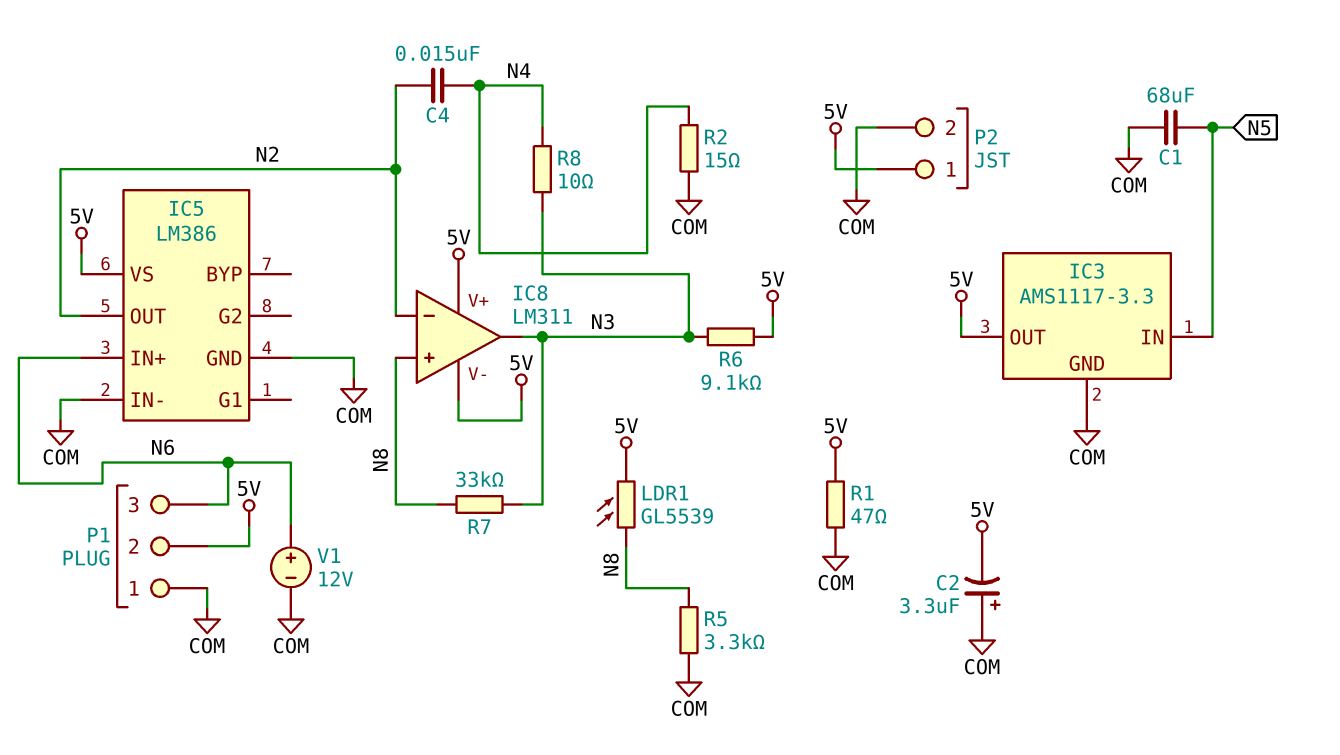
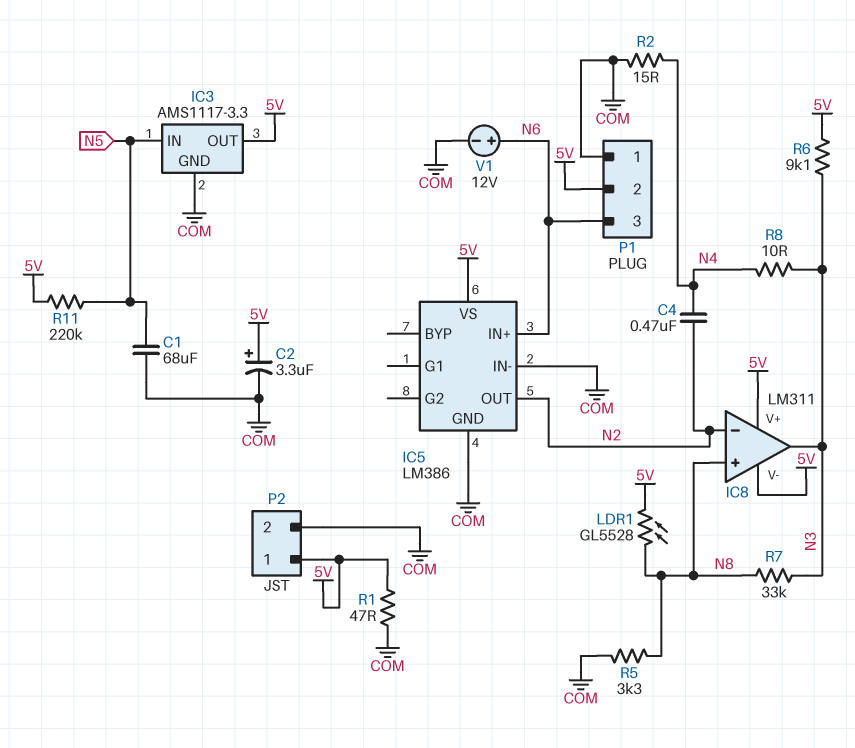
C2: 3.3uF (plus COM, minus 5V) -> 3.3uF (plus 5V, minus COM)
C4: 15nF (N2, N4) -> 470nF (N2, N4)
LDR1: GL5539 (5V, N8) -> GL5528 (5V, N8)
R11: none -> 220k (5V, N5)

